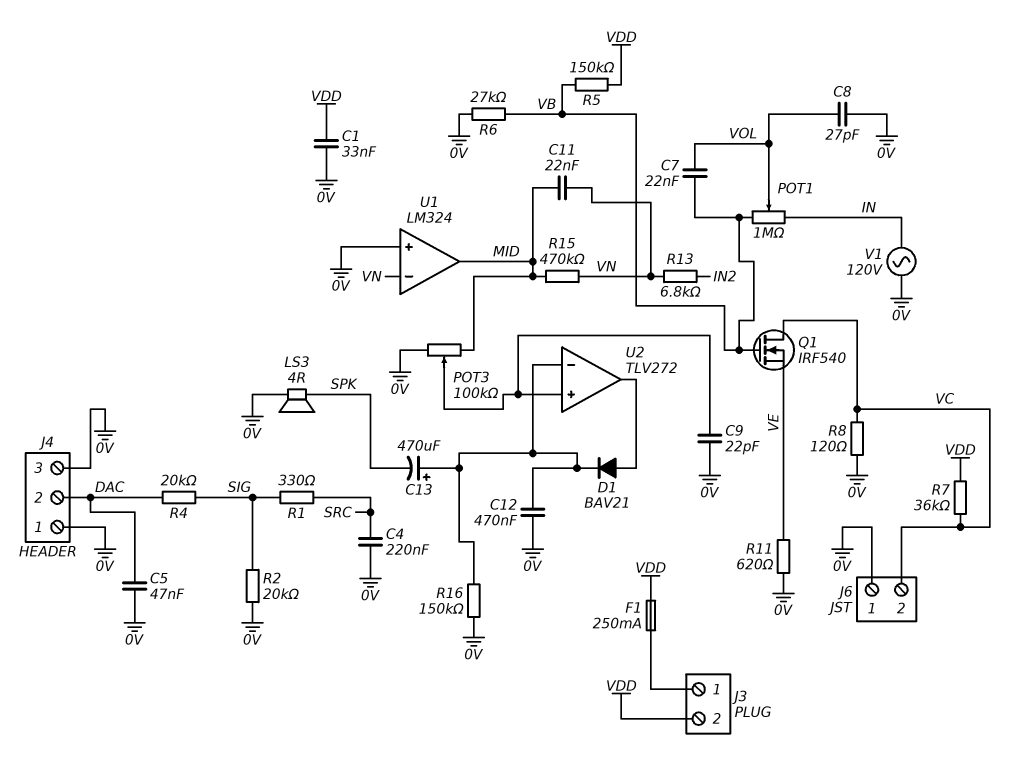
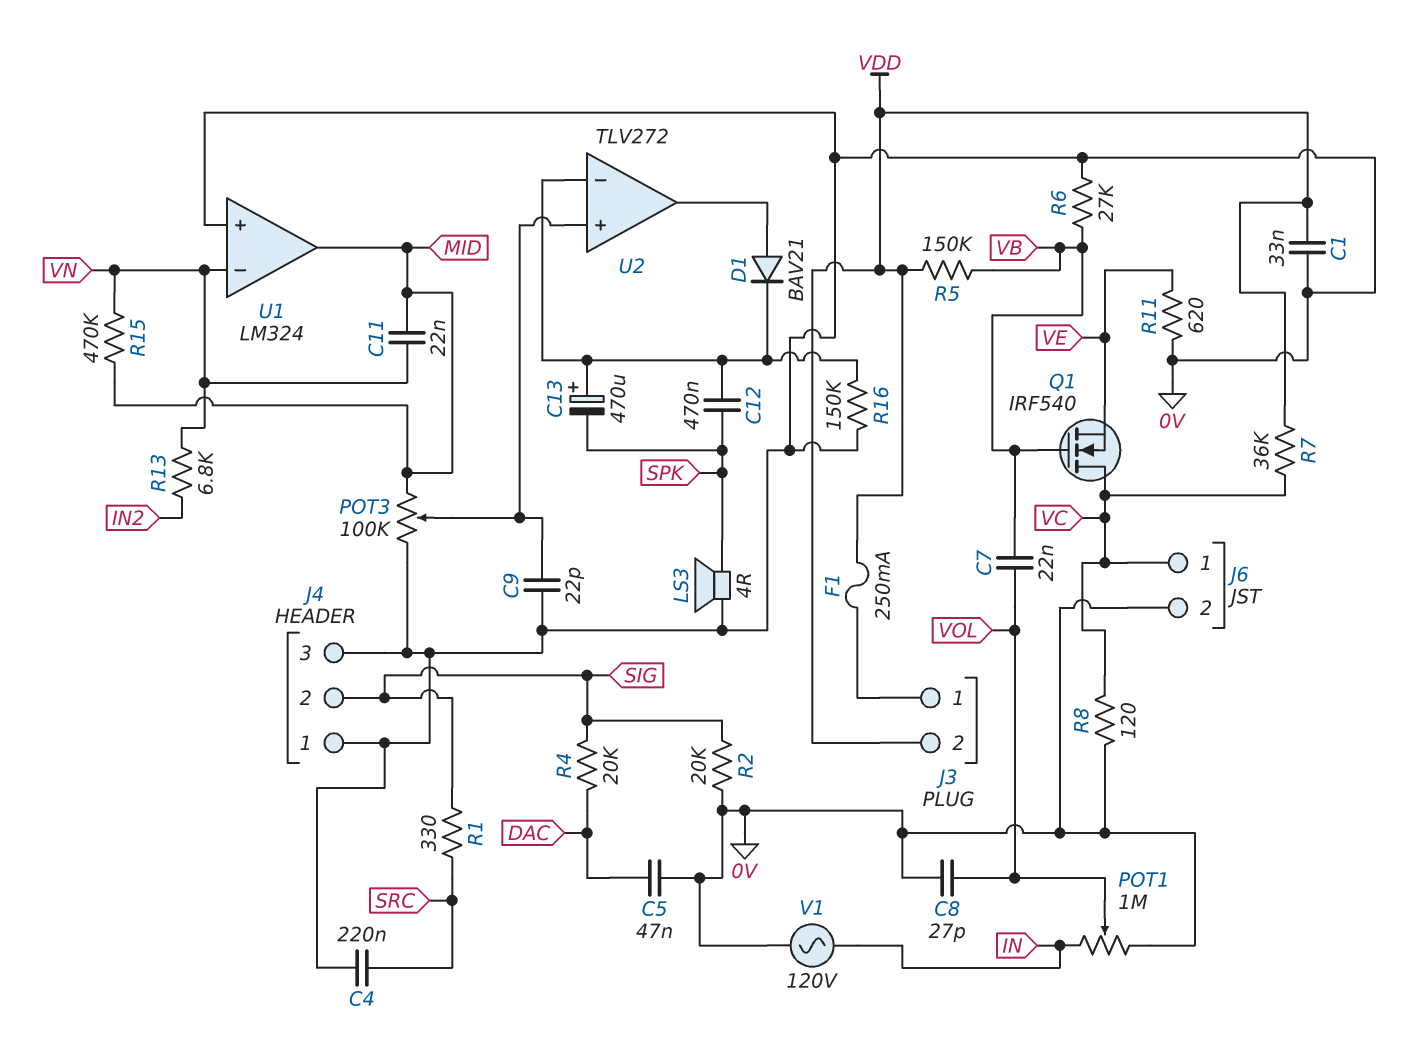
C12: 470nF (0V, U2/in-) -> 470nF (SPK, U2/in-)
J4 pin 2: DAC -> SIG
J6 pin 1: 0V -> VC
J6 pin 2: VC -> 0V
POT1: 1M (IN, VB, wiper VOL) -> 1M (0V, IN, wiper VOL)

